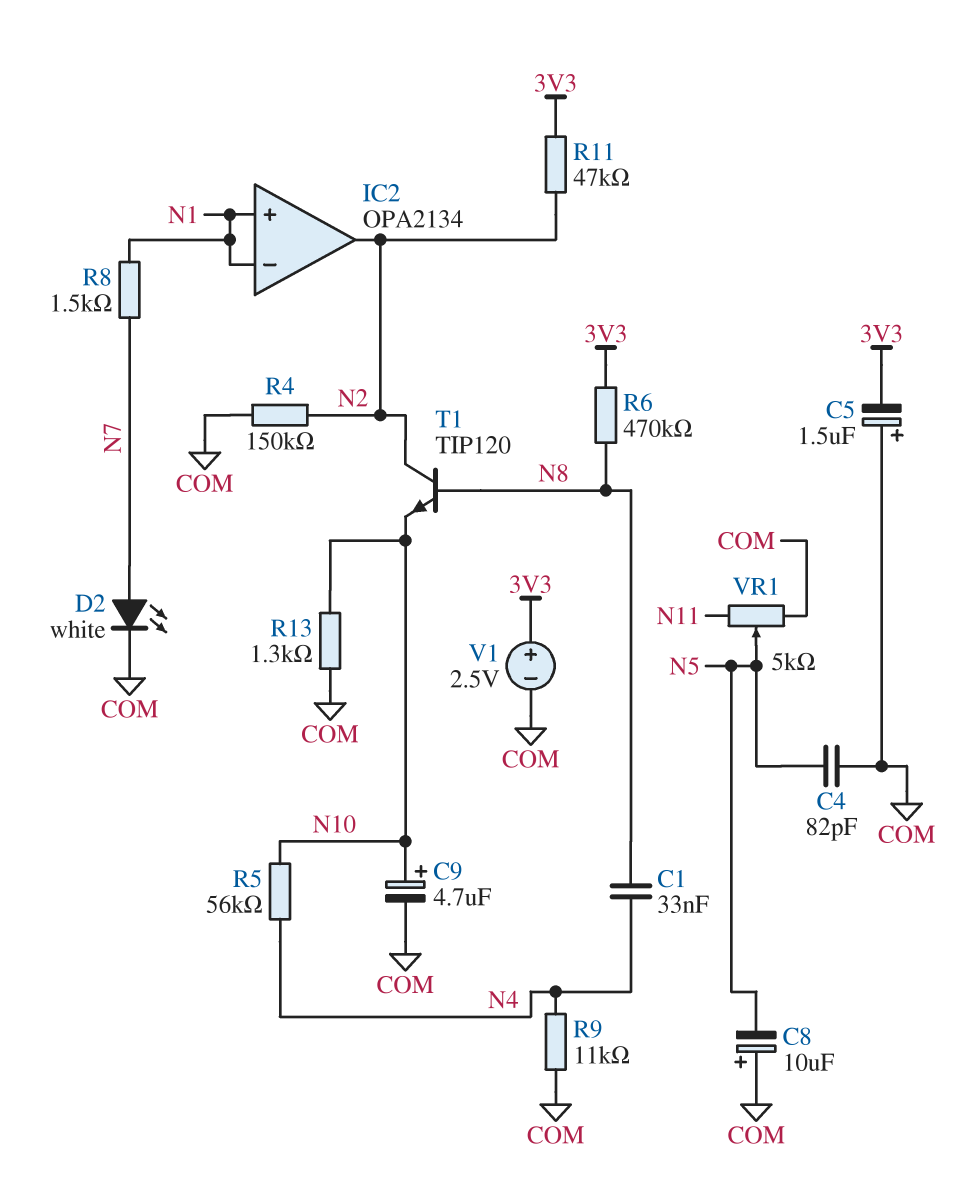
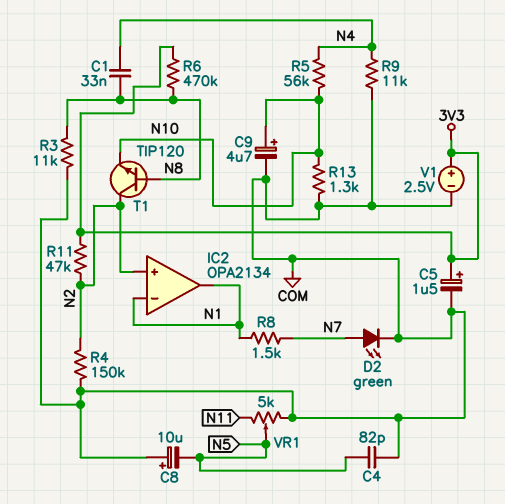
C5: 1.5uF (plus COM, minus 3V3) -> 1.5uF (plus 3V3, minus COM)
D2: LED white (A N7, K COM) -> LED green (A N7, K COM)
IC2 pin in+: N1 -> N2
IC2 pin out: N2 -> N1
R3: none -> 11k (COM, N8)

